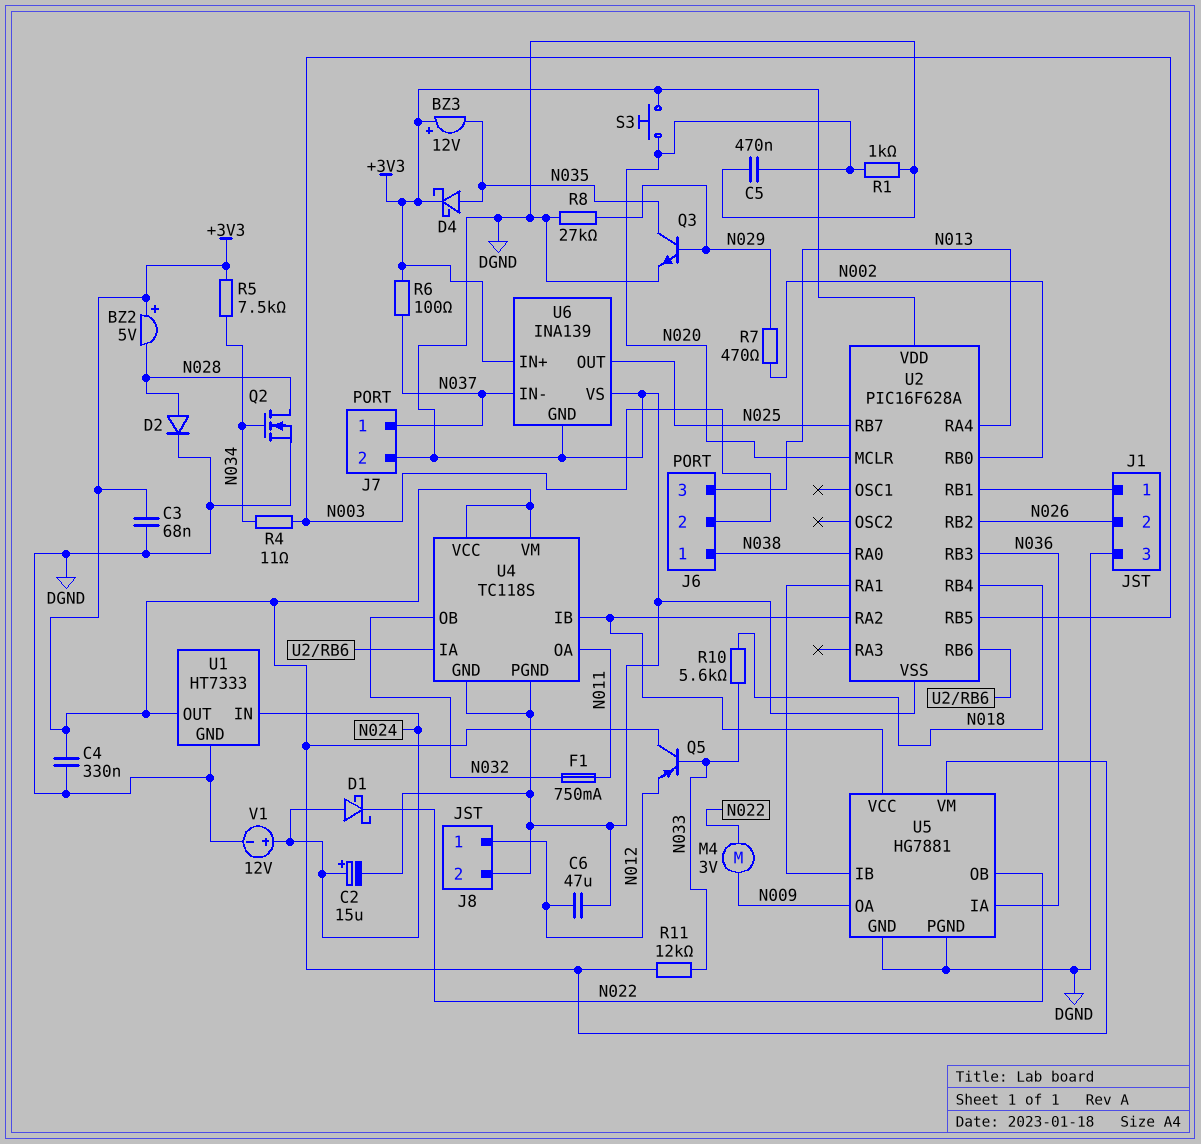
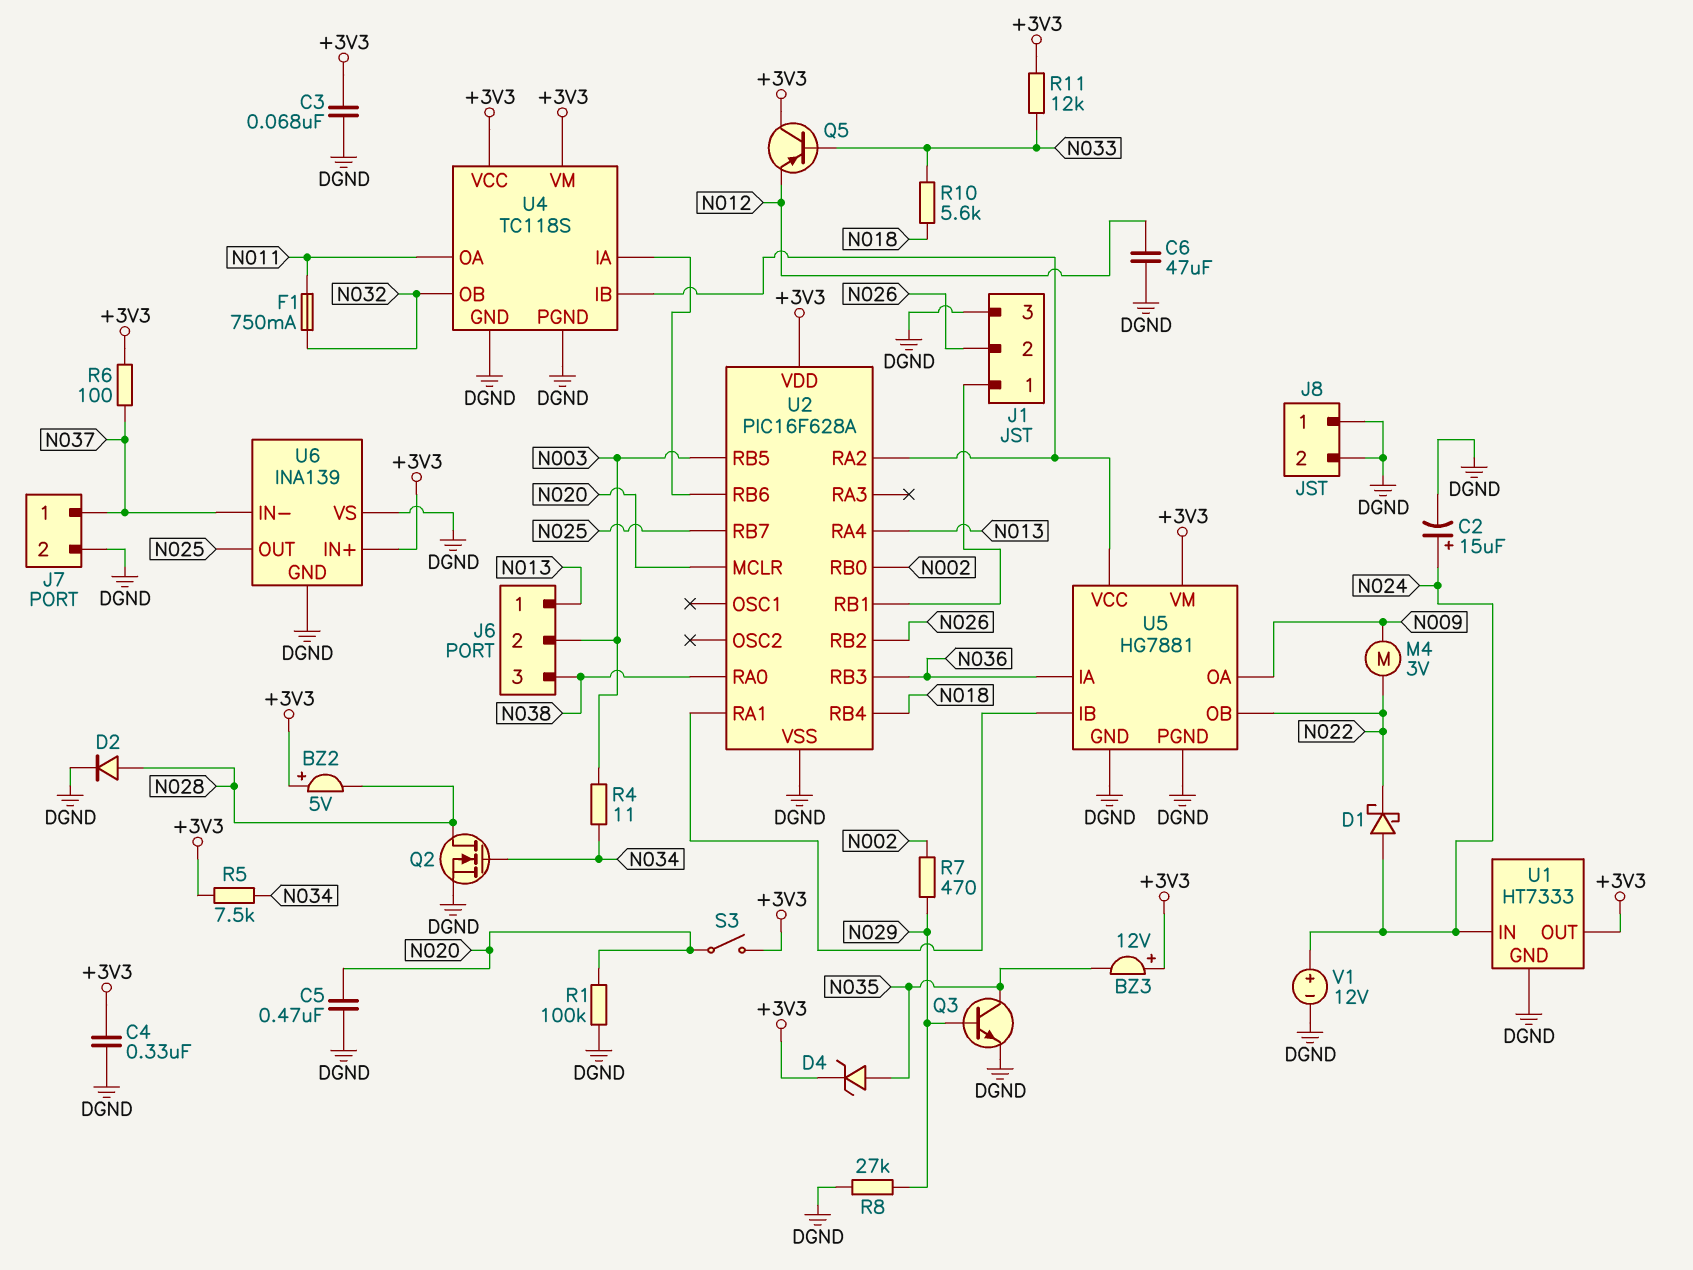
D4: schottky (A N035, K +3V3) -> zener (A N035, K +3V3)
J6 pin 1: N038 -> N013
J6 pin 3: N013 -> N038
J8 pin 1: N012 -> DGND
R1: 1k (DGND, N020) -> 100k (DGND, N020)
S3: button (+3V3, N020) -> switch (+3V3, N020)

